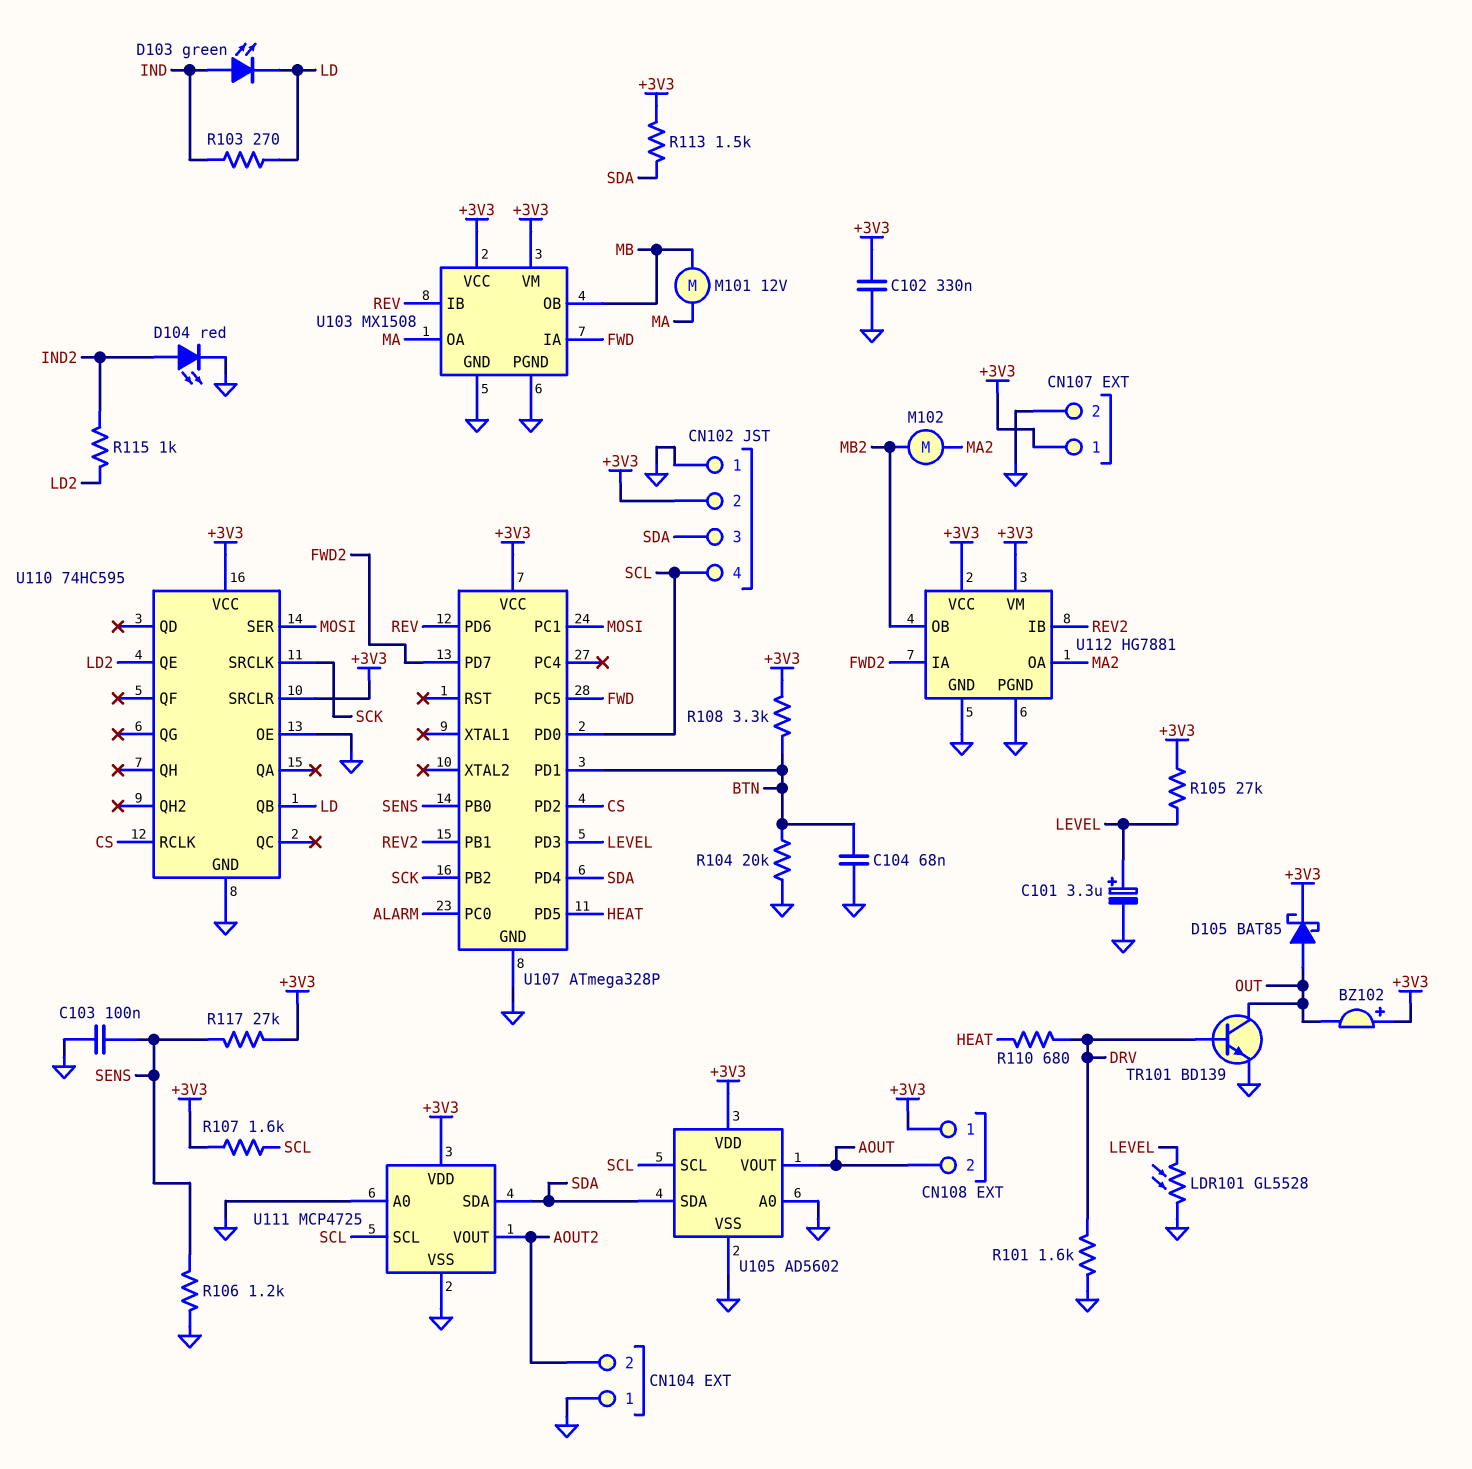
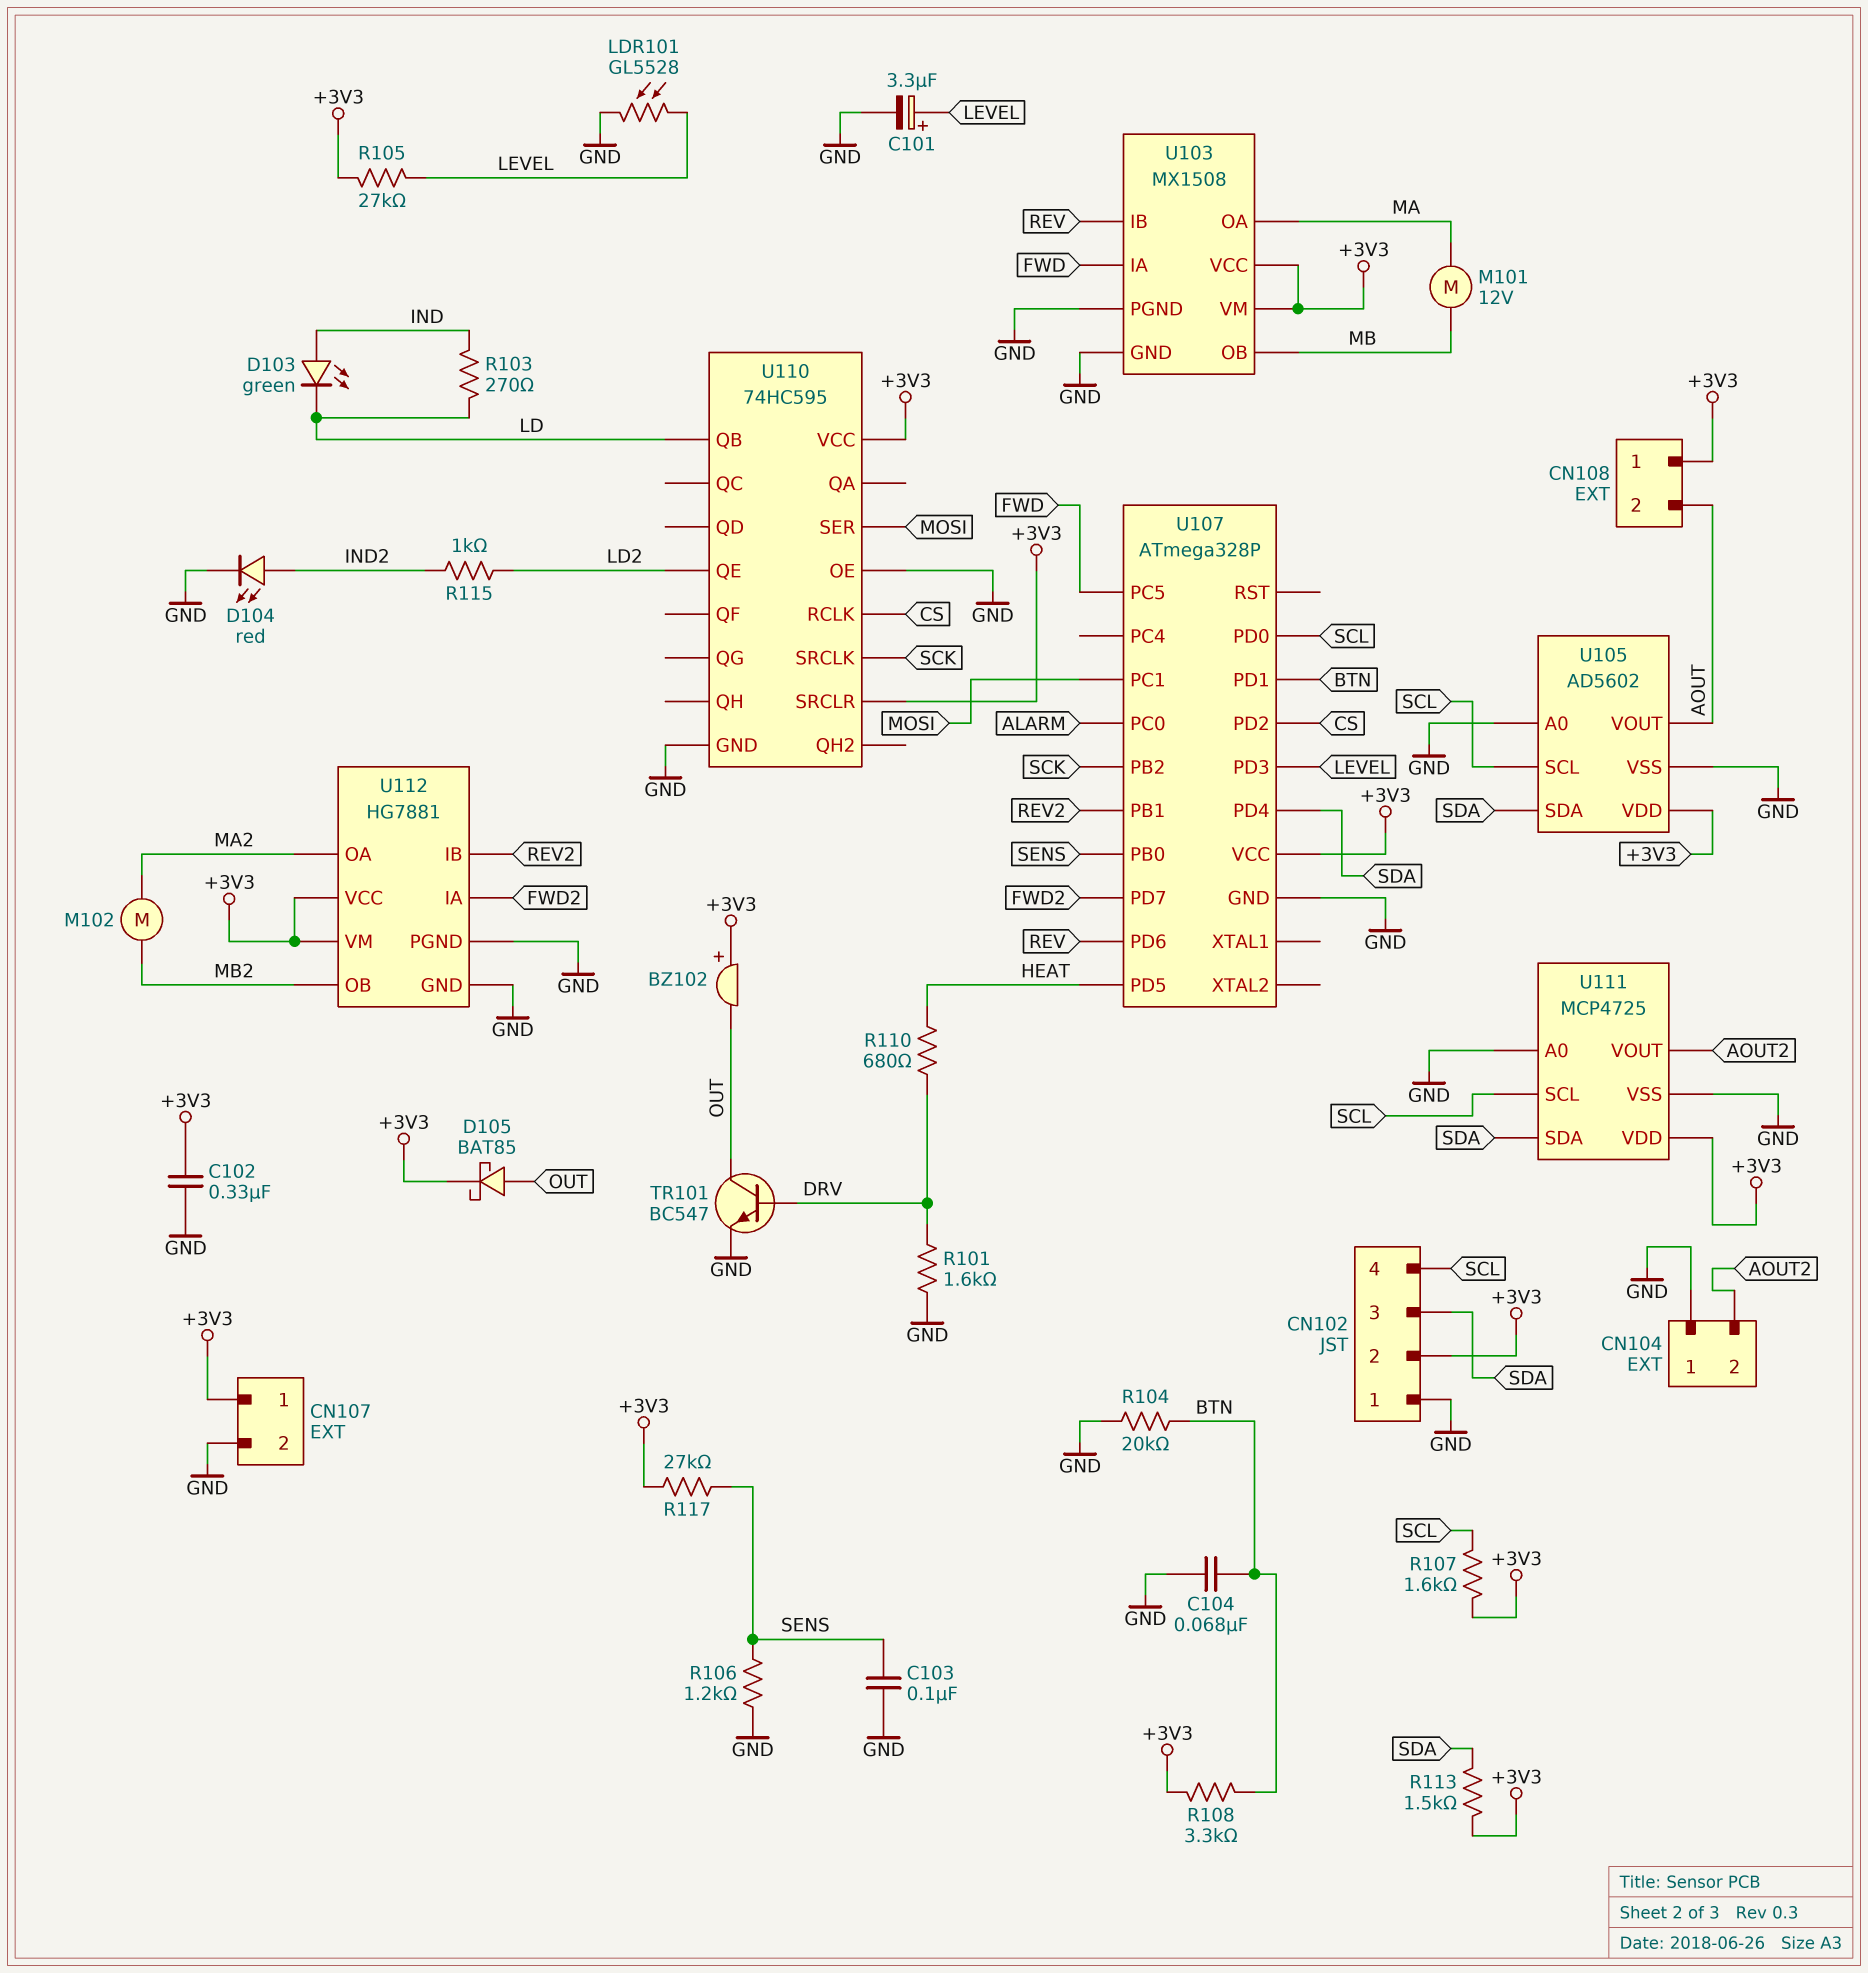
TR101: NPN BD139 (B DRV, C OUT, E GND) -> NPN BC547 (B DRV, C OUT, E GND)

